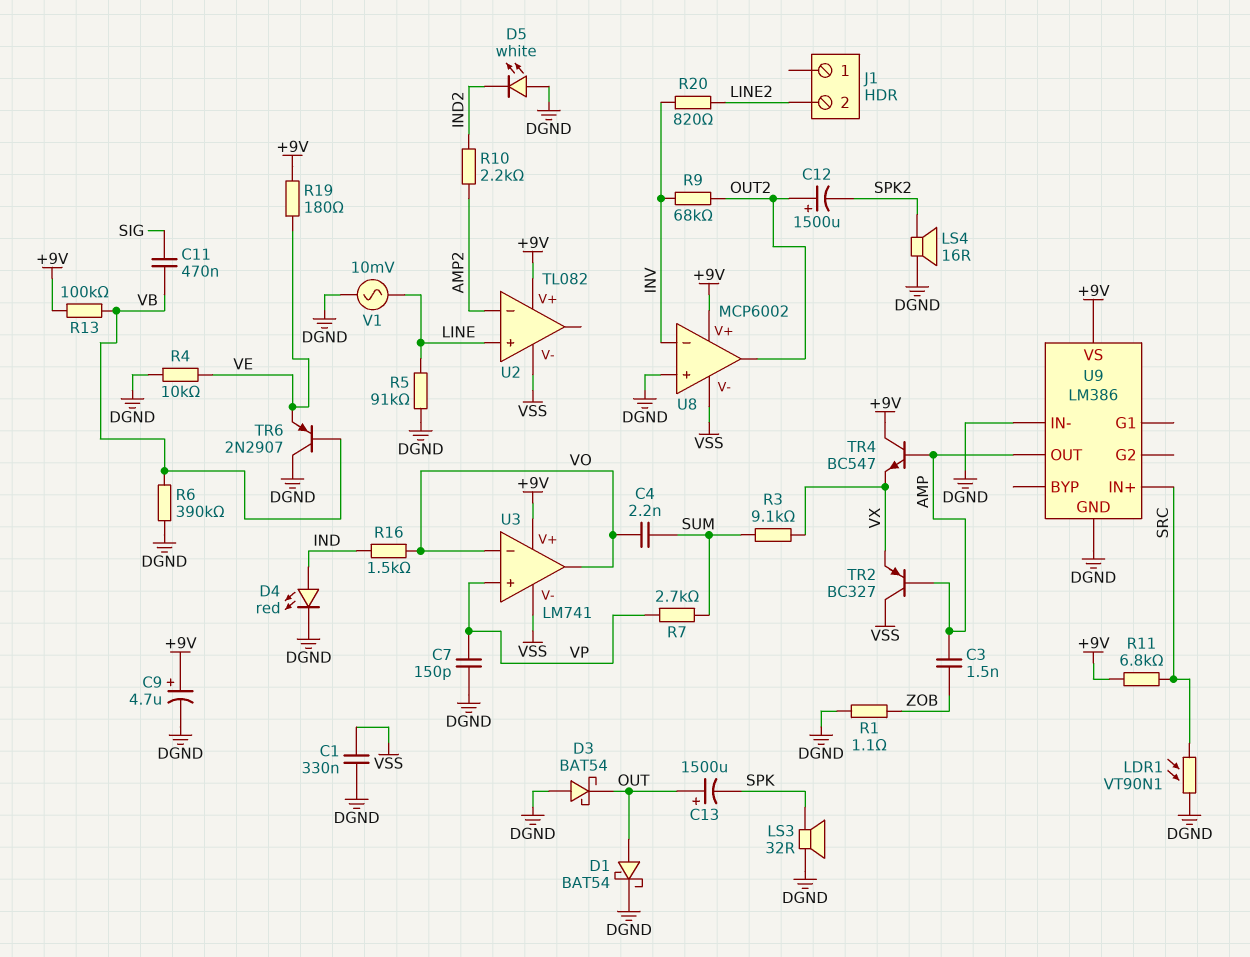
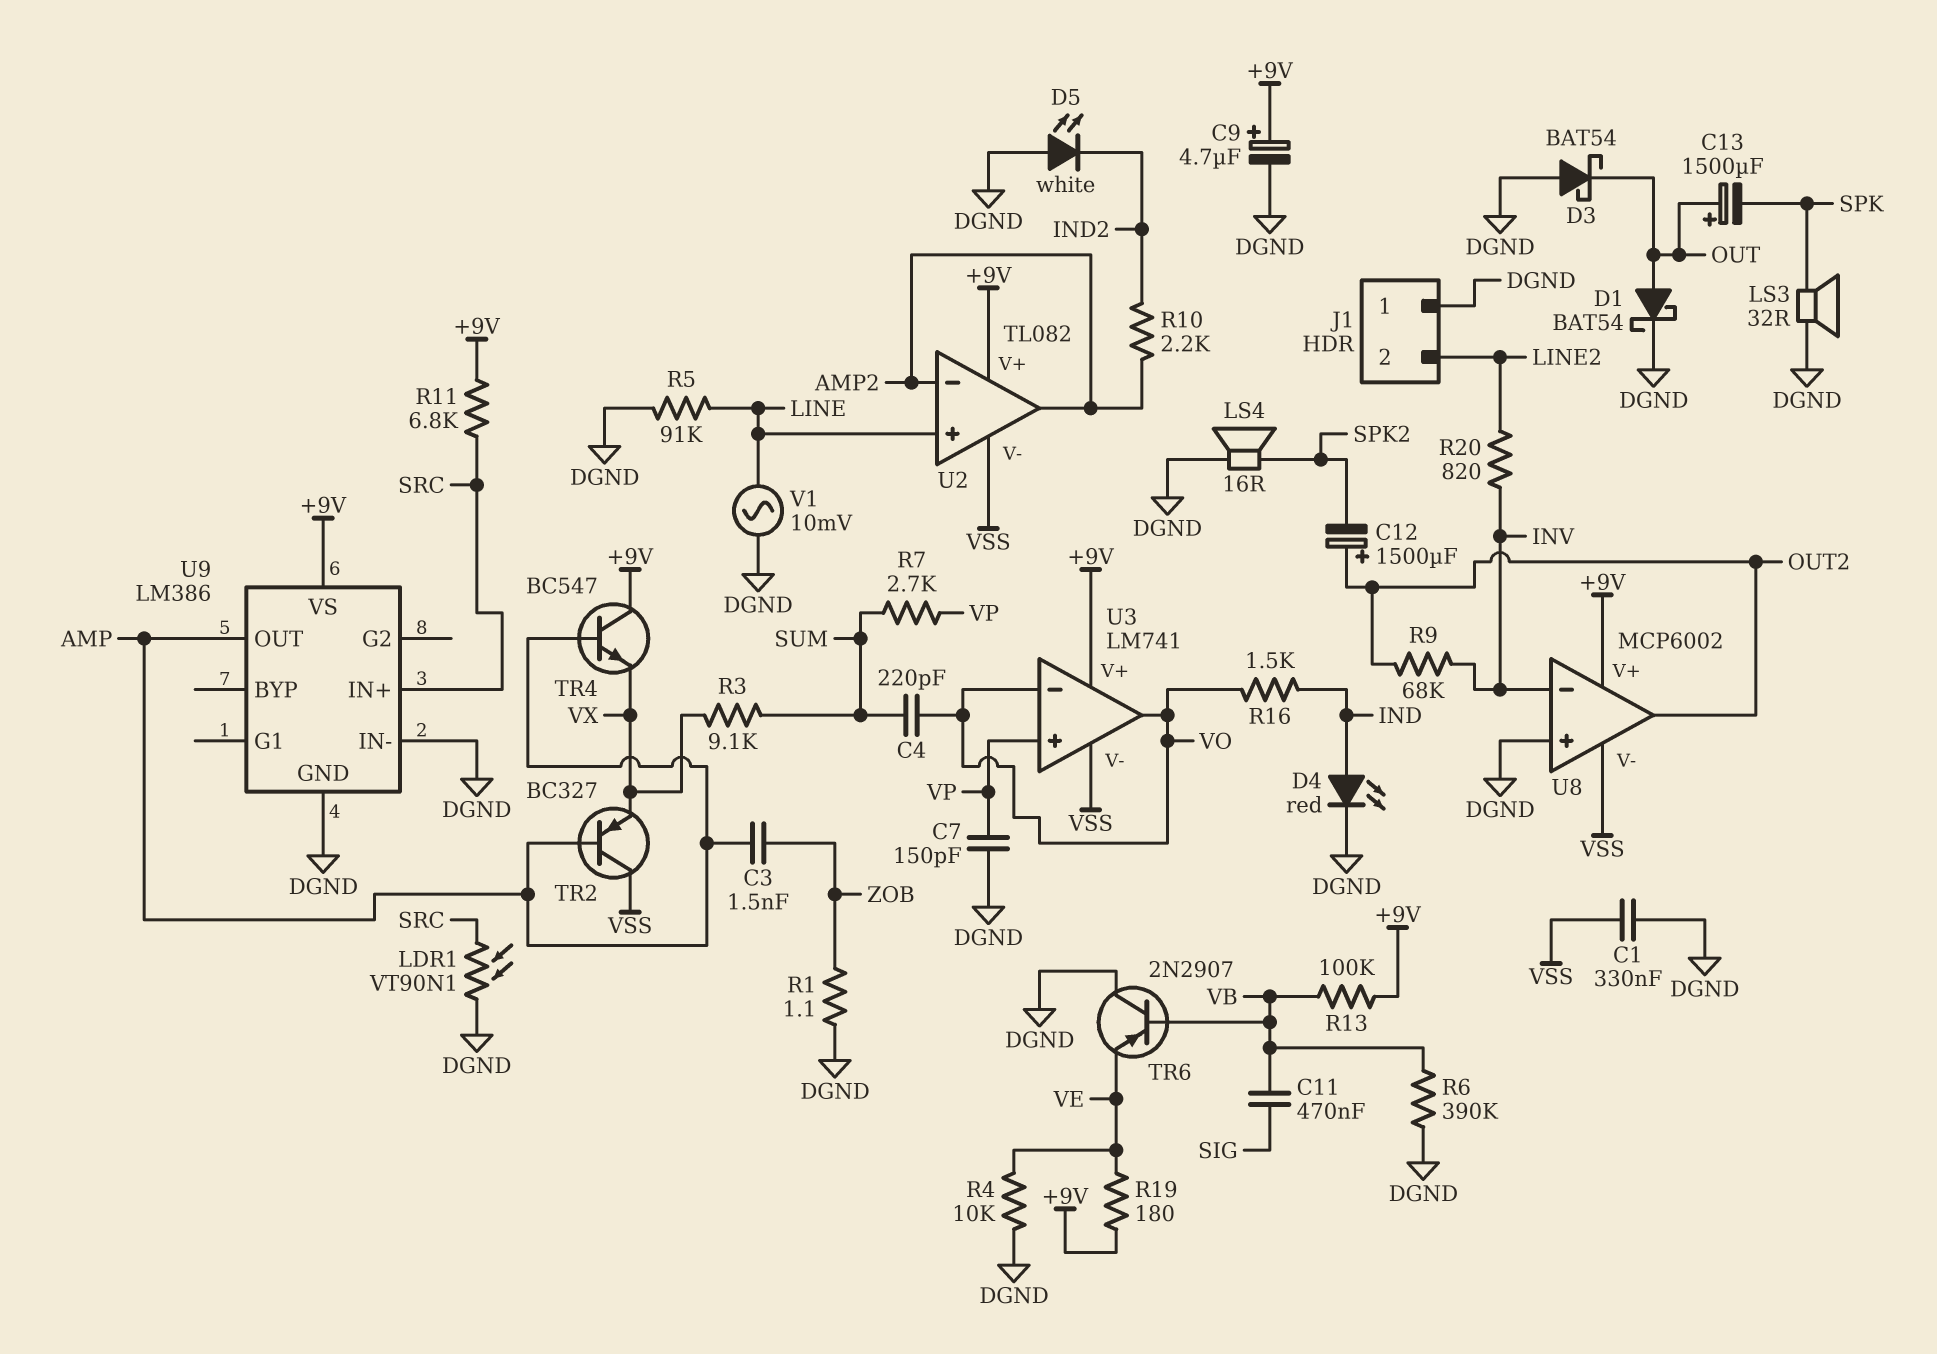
C4: 2.2nF (SUM, VO) -> 220pF (SUM, VO)
J1 pin 1: none -> DGND
U2 pin out: none -> AMP2

